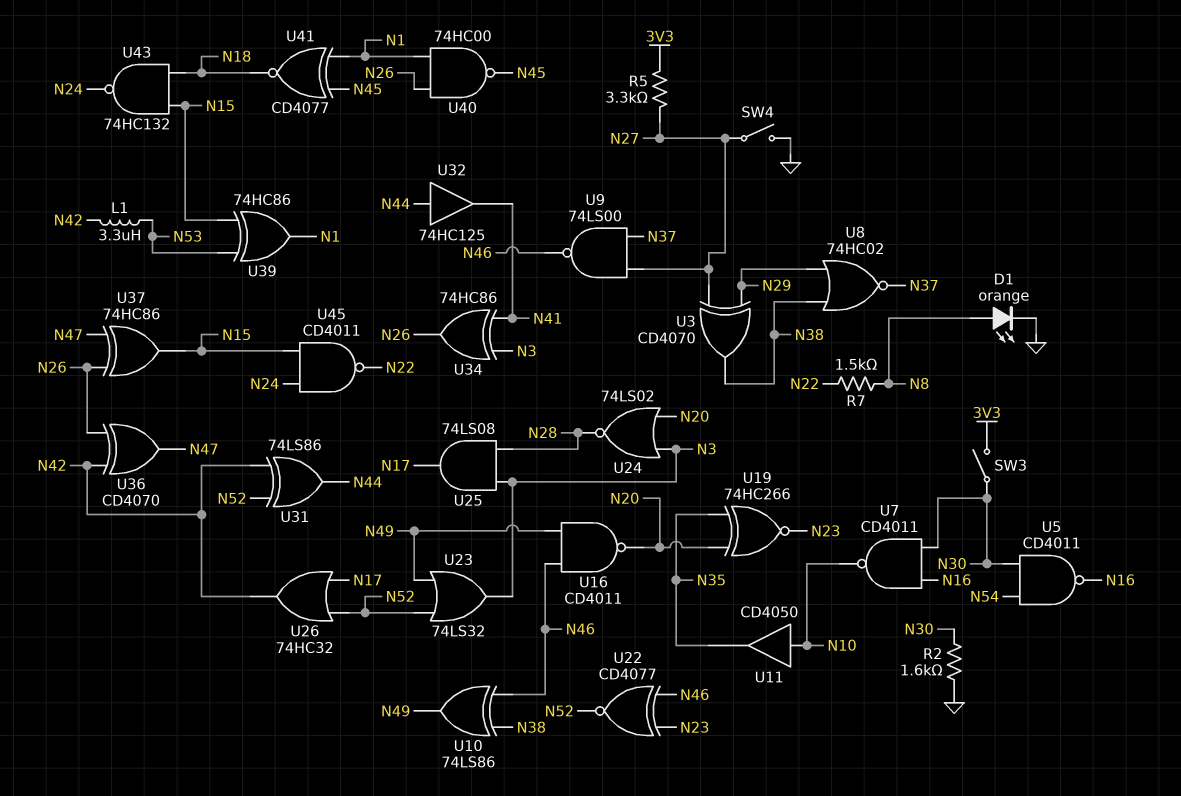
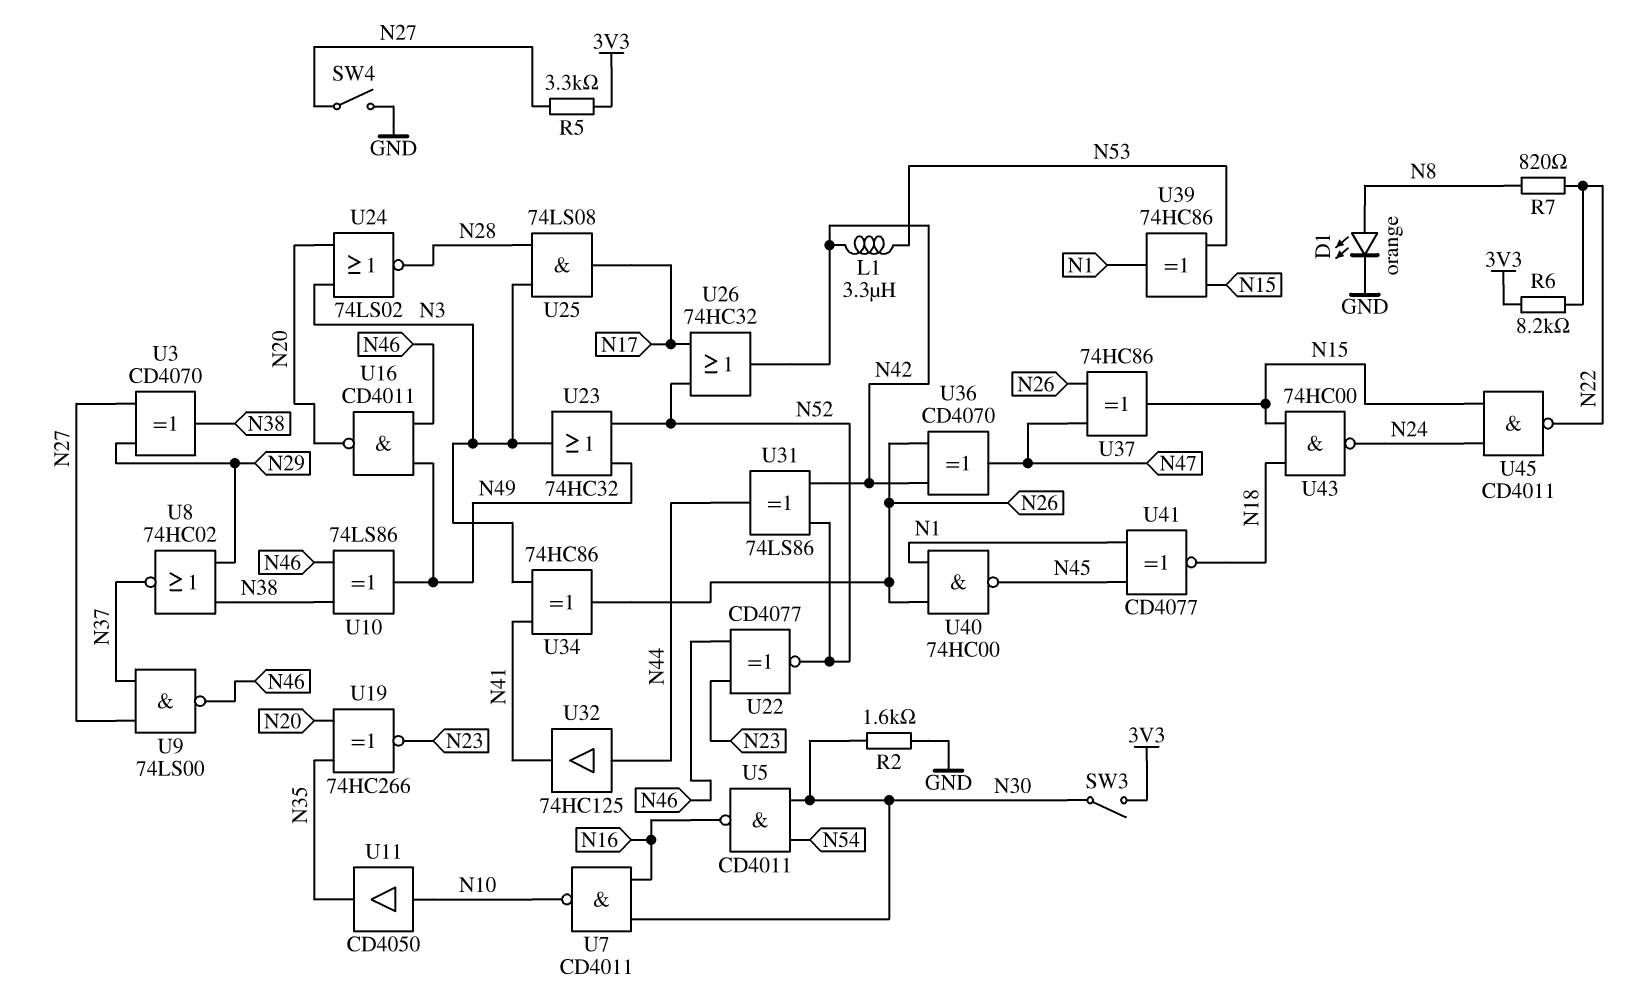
R6: none -> 8.2k (3V3, N22)
R7: 1.5k (N8, N22) -> 820 (N8, N22)
U23: OR 74LS32 (in N49, in N52, out N3) -> OR 74HC32 (in N49, in N52, out N3)
U43: NAND 74HC132 (in N15, in N18, out N24) -> NAND 74HC00 (in N15, in N18, out N24)

